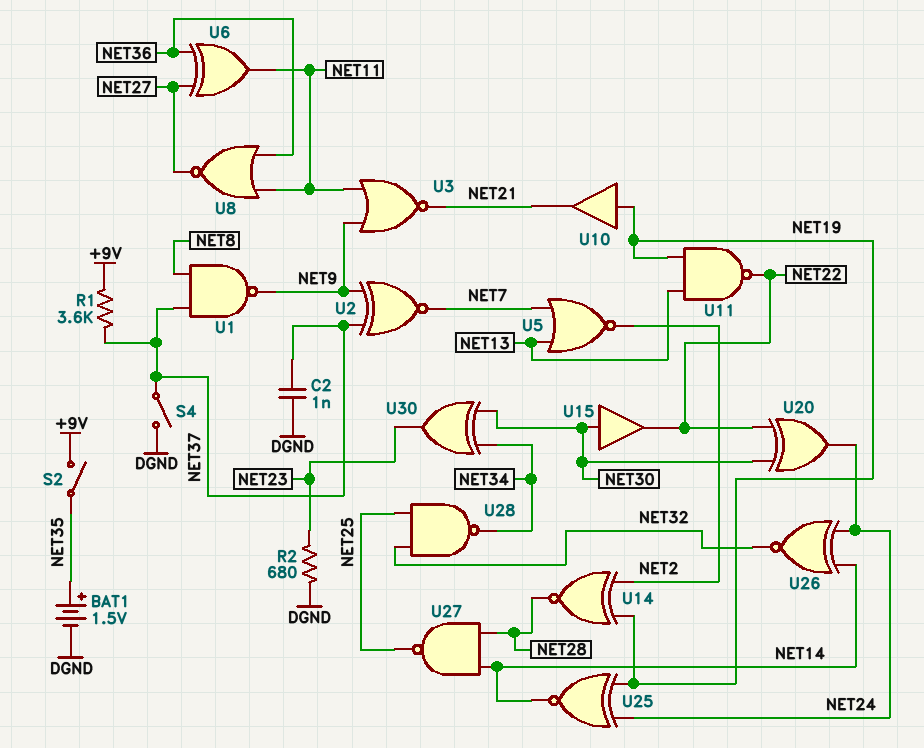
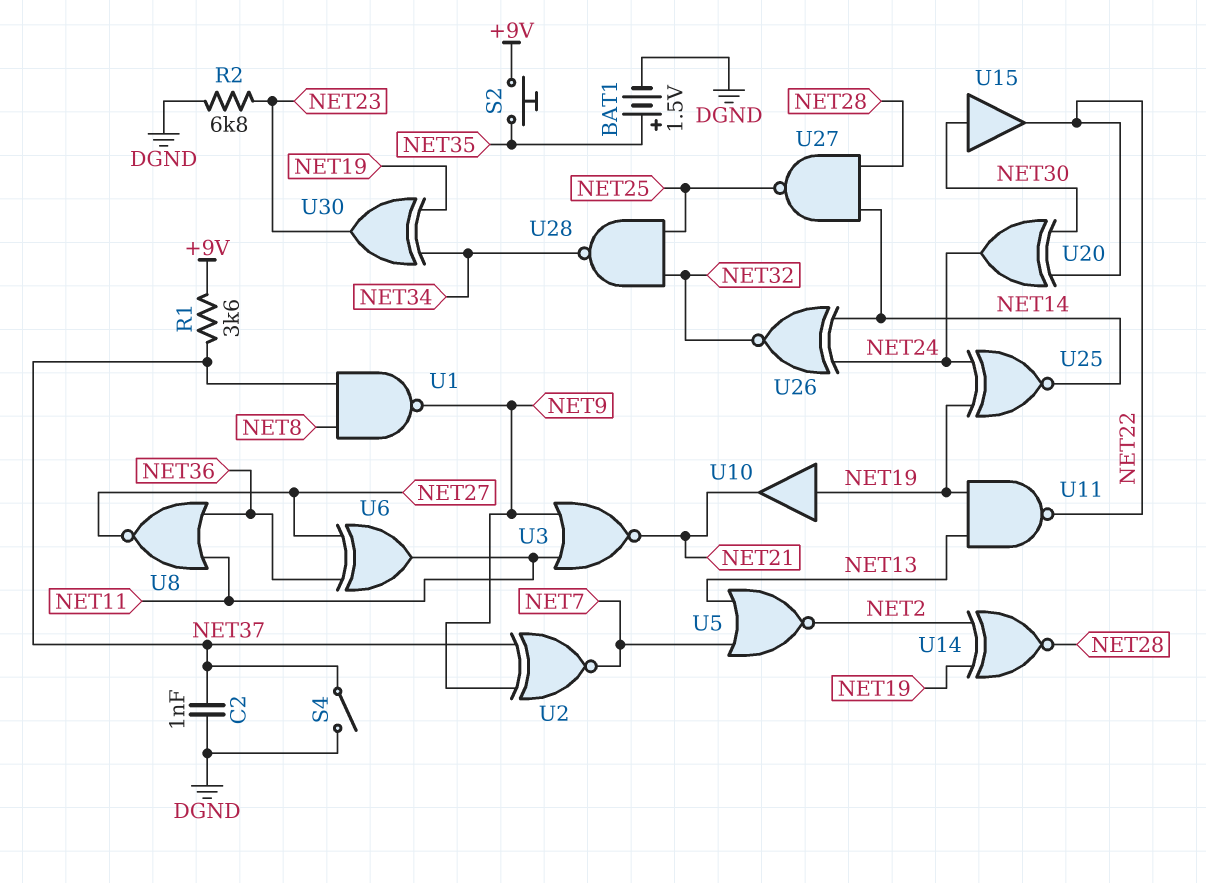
R2: 680 (DGND, NET23) -> 6.8k (DGND, NET23)
S2: switch (+9V, NET35) -> button (+9V, NET35)
U30: XOR (in NET30, in NET34, out NET23) -> XOR (in NET19, in NET34, out NET23)

